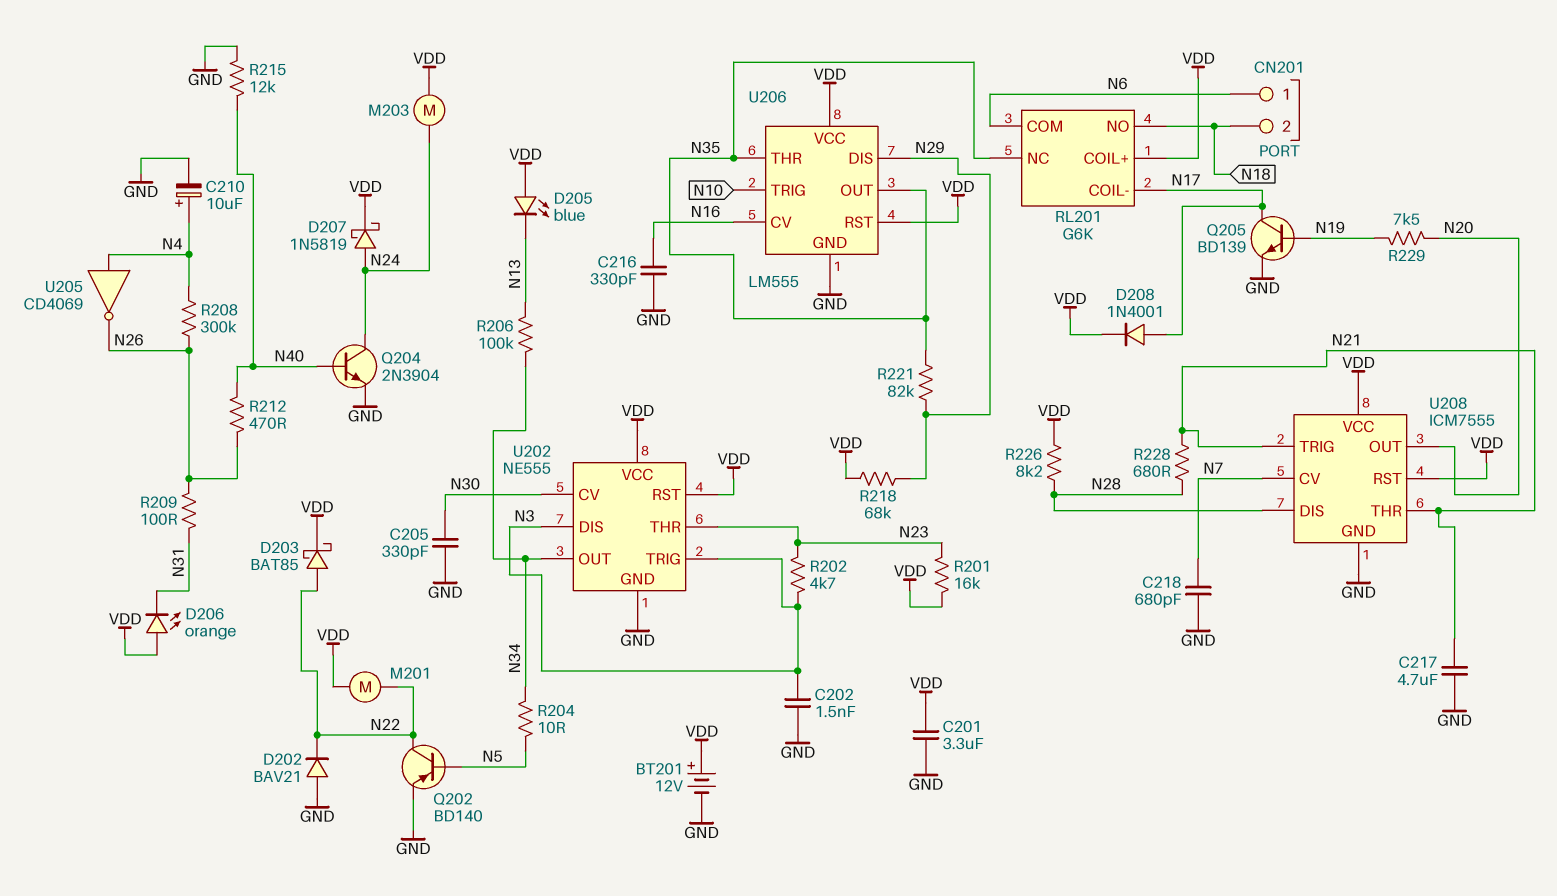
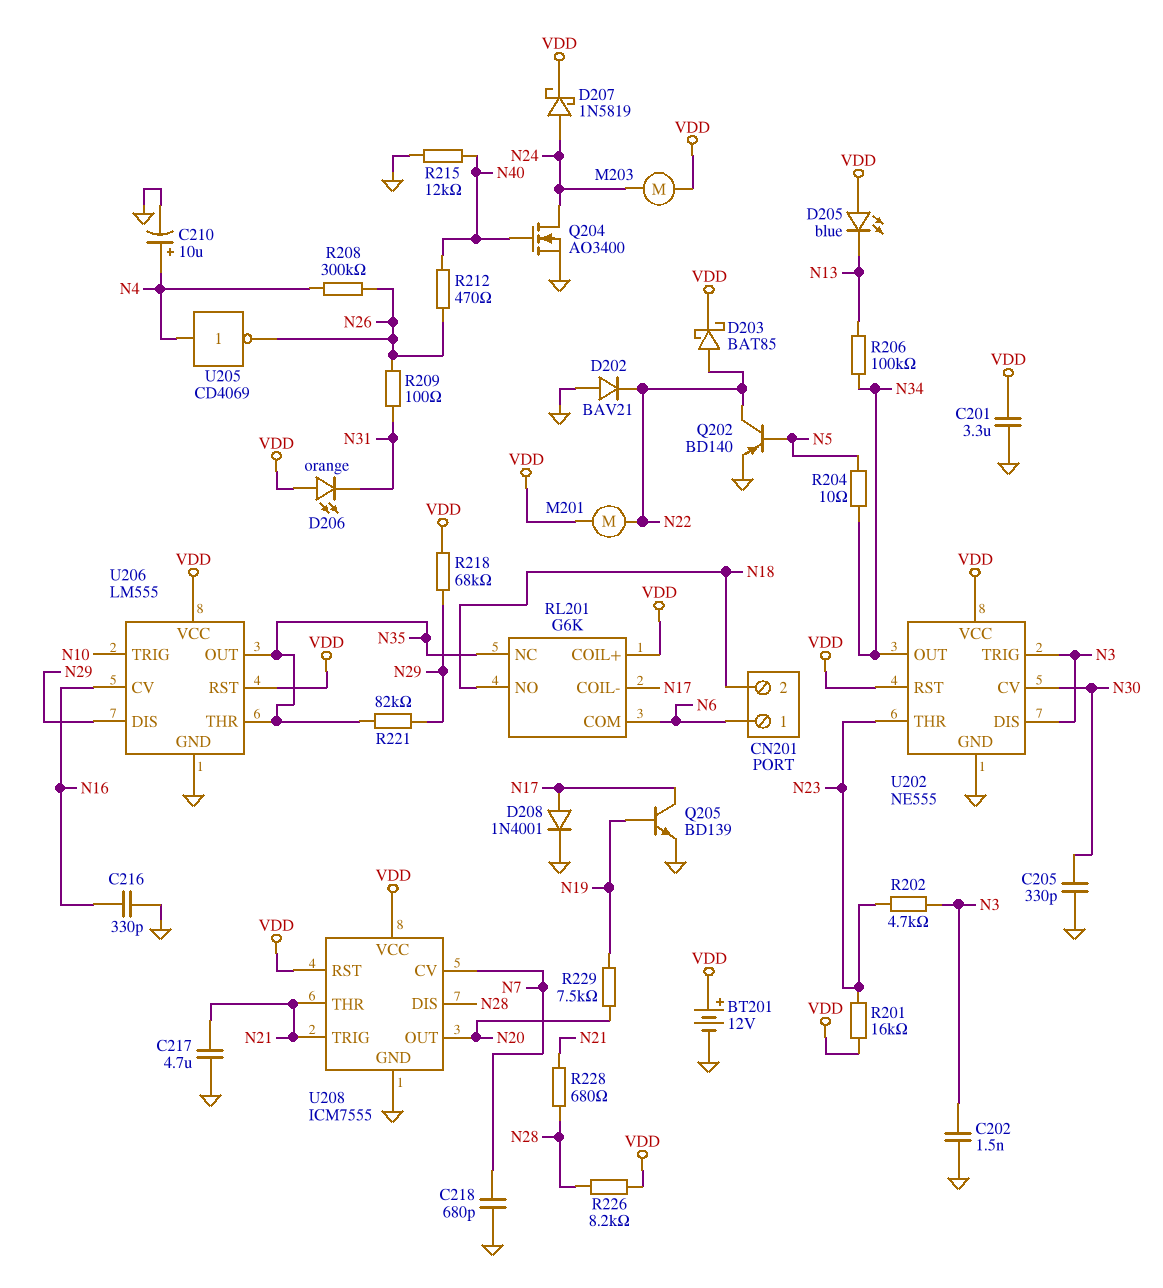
D208: diode 1N4001 (A N17, K VDD) -> diode 1N4001 (A N17, K GND)
Q204: NPN 2N3904 (B N40, C N24, E GND) -> NMOS AO3400 (G N40, D N24, S GND)

